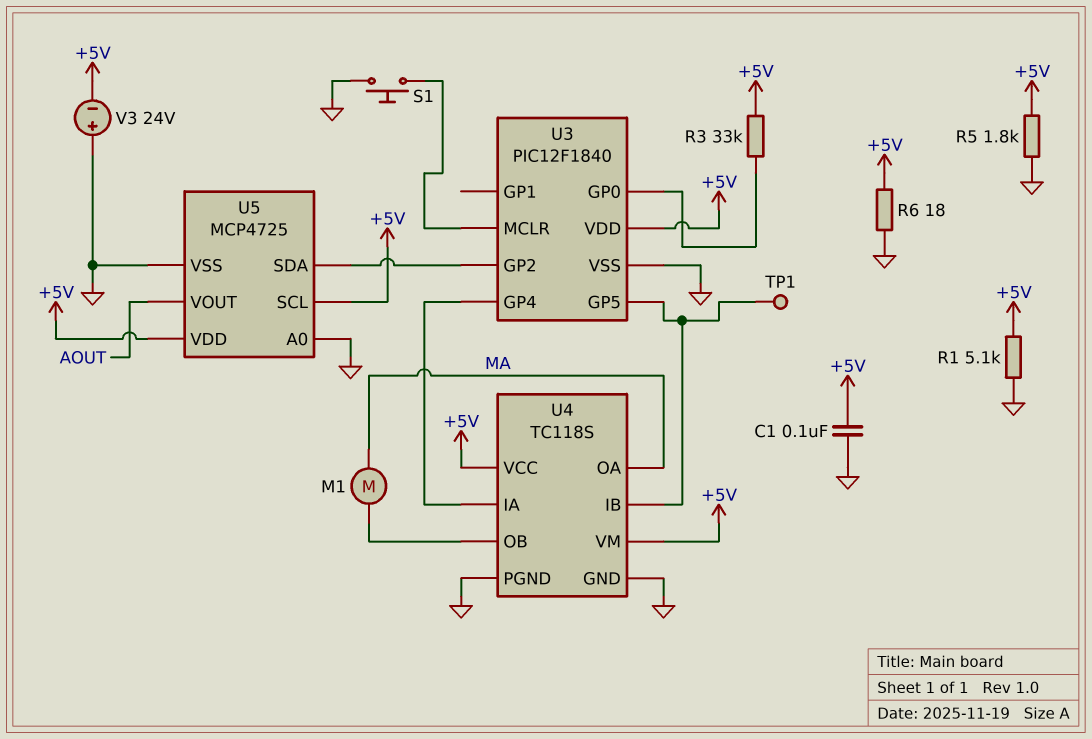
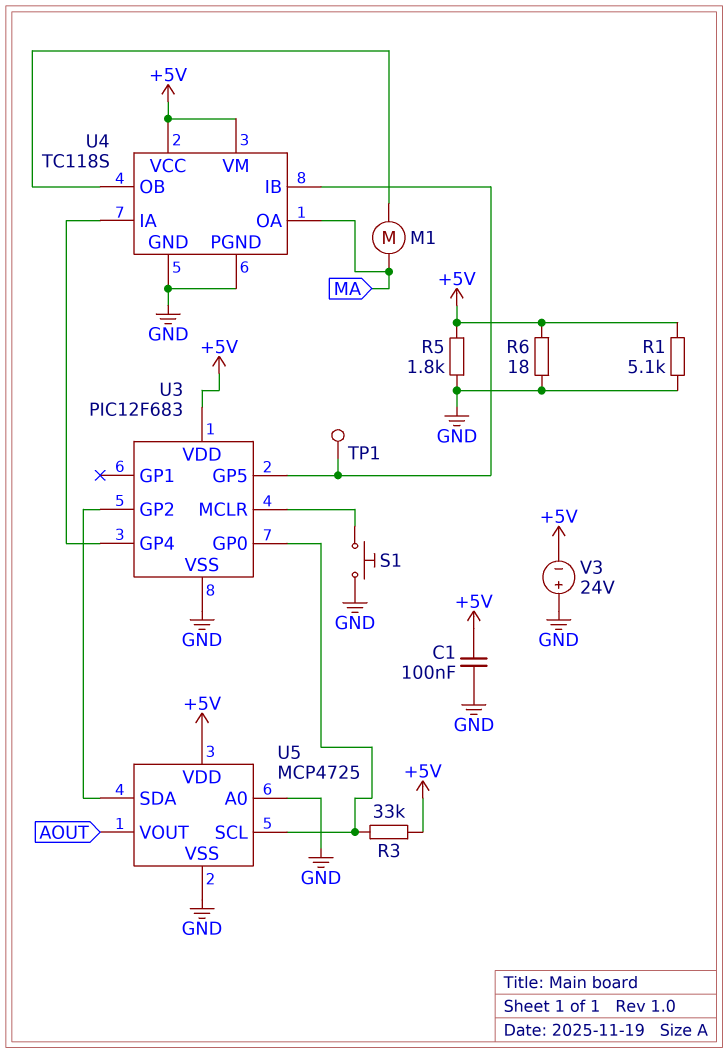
U3: PIC12F1840 -> PIC12F683
U5 pin SCL: +5V -> U3/GP0

